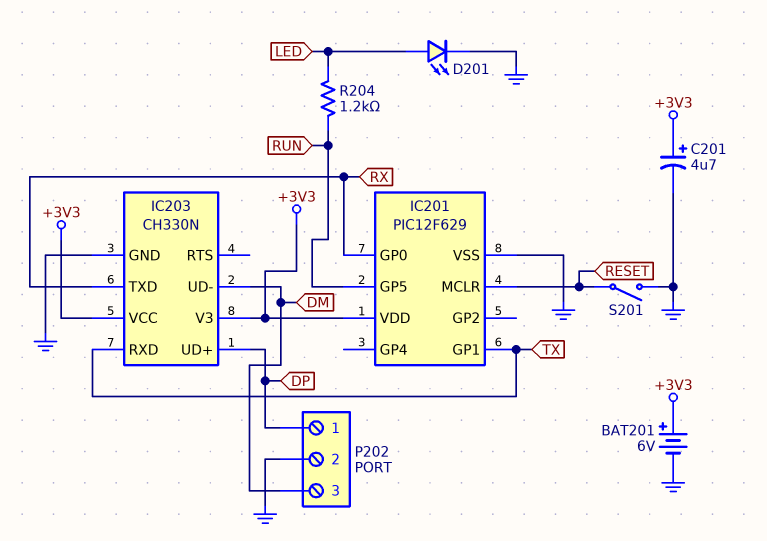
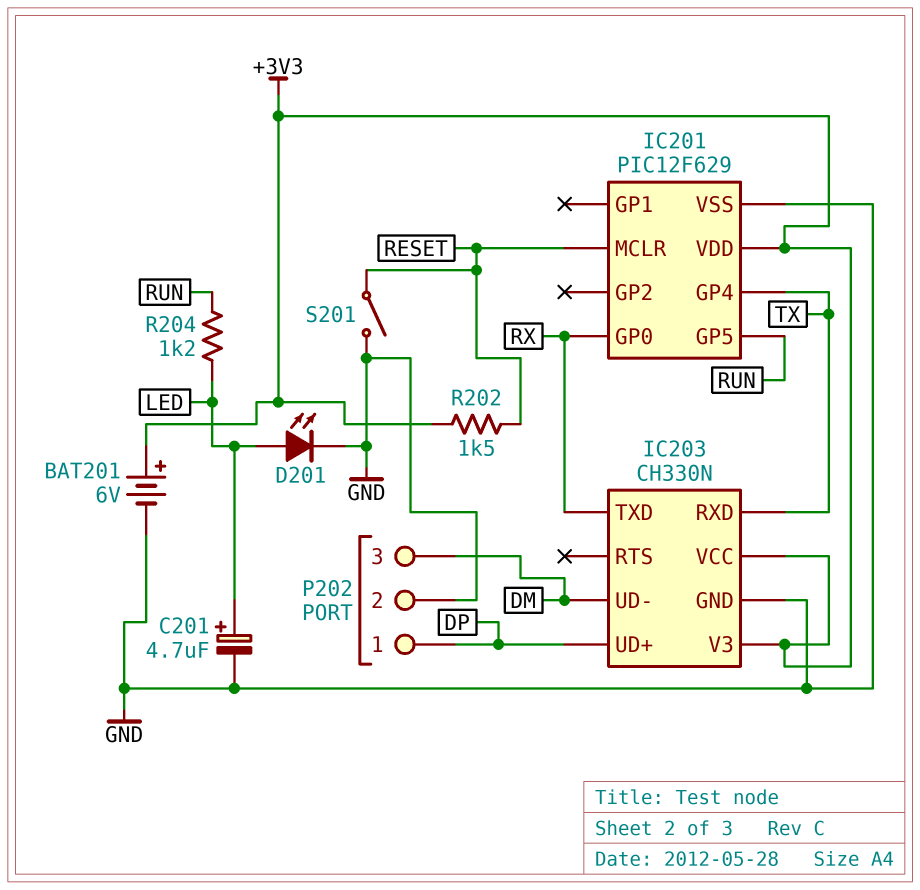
C201: 4.7uF (plus +3V3, minus GND) -> 4.7uF (plus LED, minus GND)
IC201 pin GP1: TX -> none
IC201 pin GP4: none -> TX
R202: none -> 1.5k (+3V3, RESET)

